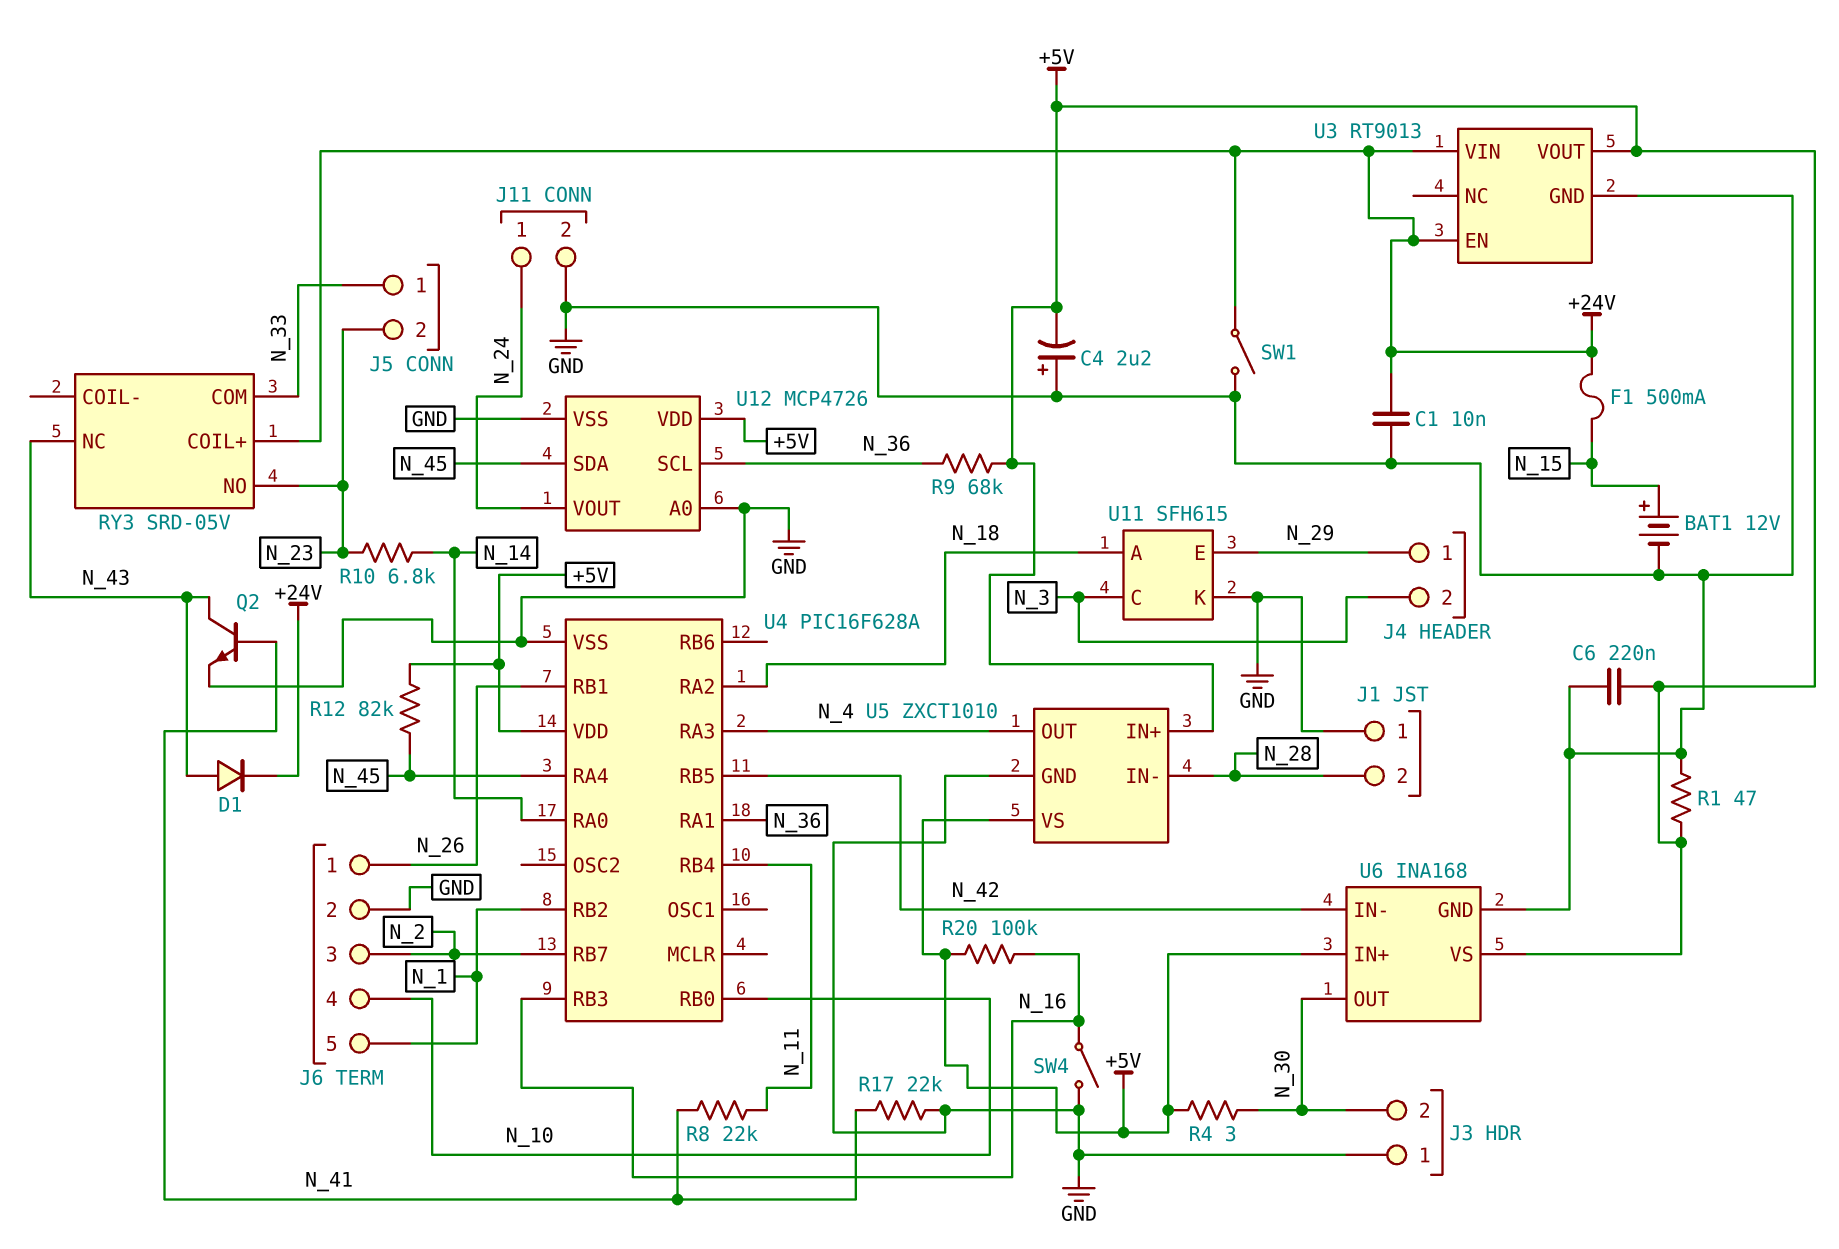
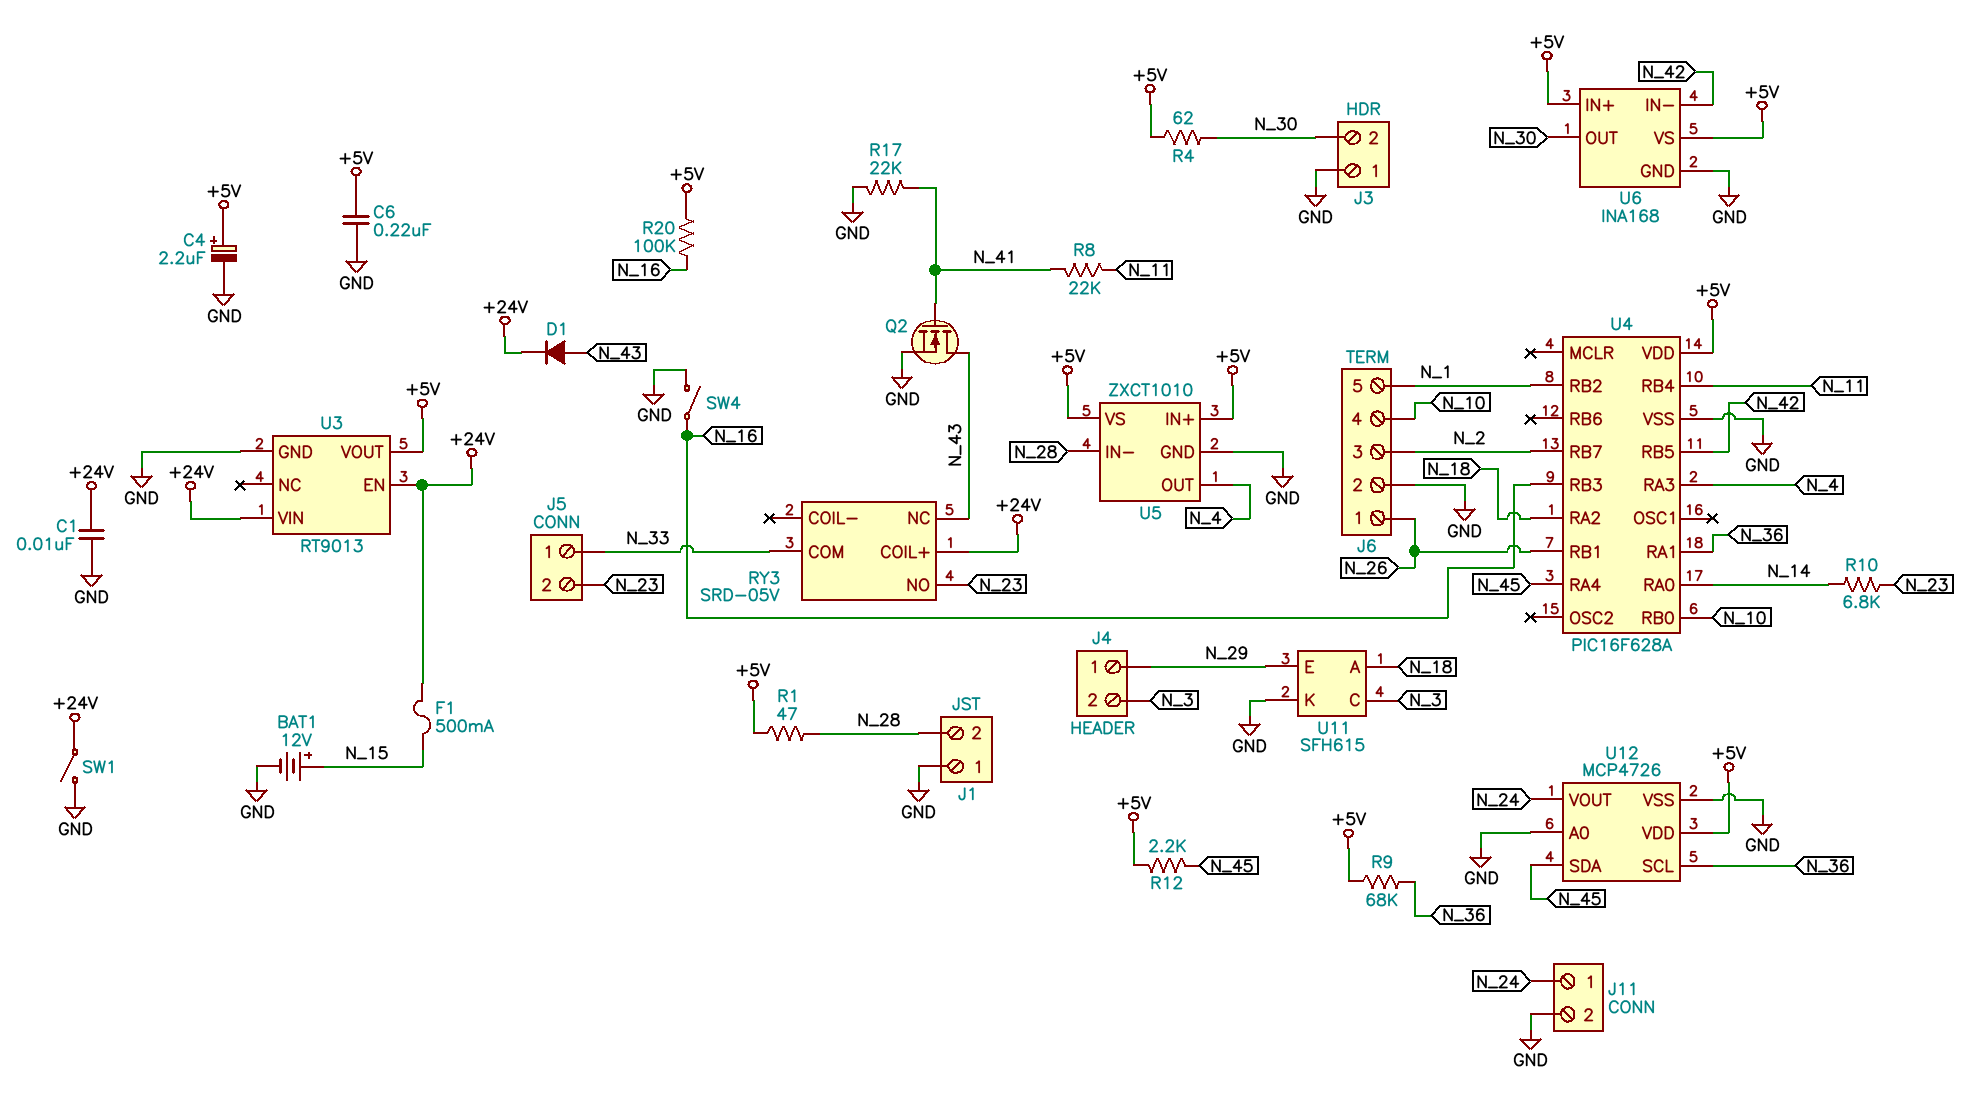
C4: 2.2uF (plus GND, minus +5V) -> 2.2uF (plus +5V, minus GND)
Q2: NPN (B N_41, C N_43, E GND) -> NMOS (G N_41, D N_43, S GND)
R1: 47 (+5V, GND) -> 47 (+5V, N_28)
R4: 3 (+5V, N_30) -> 62 (+5V, N_30)
R12: 82k (+5V, N_45) -> 2.2k (+5V, N_45)

